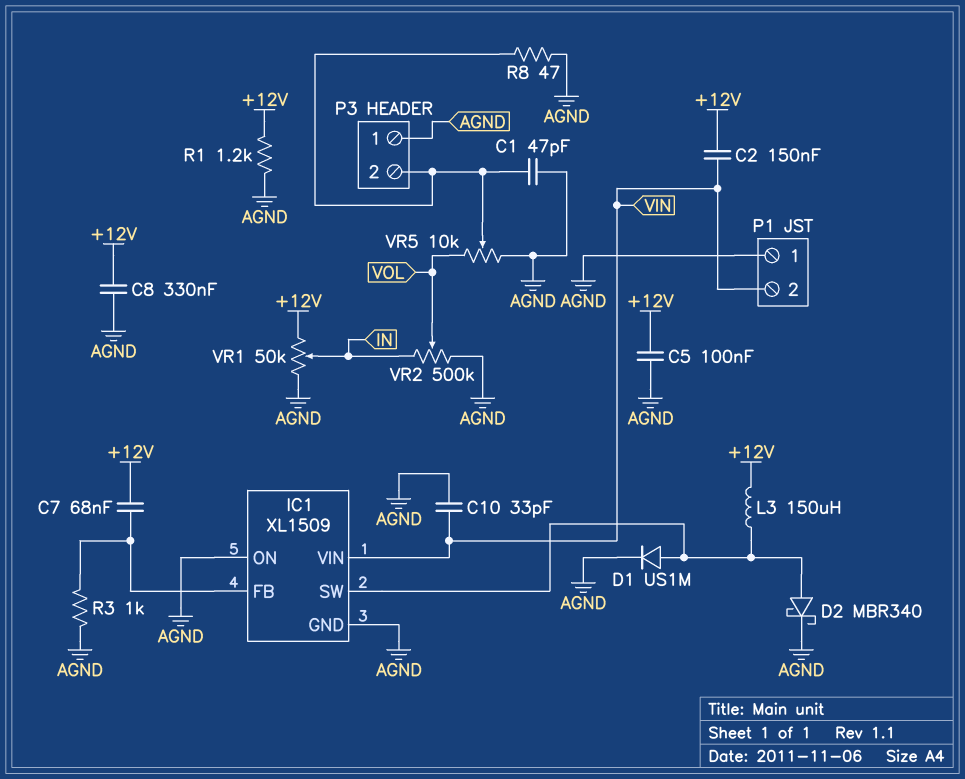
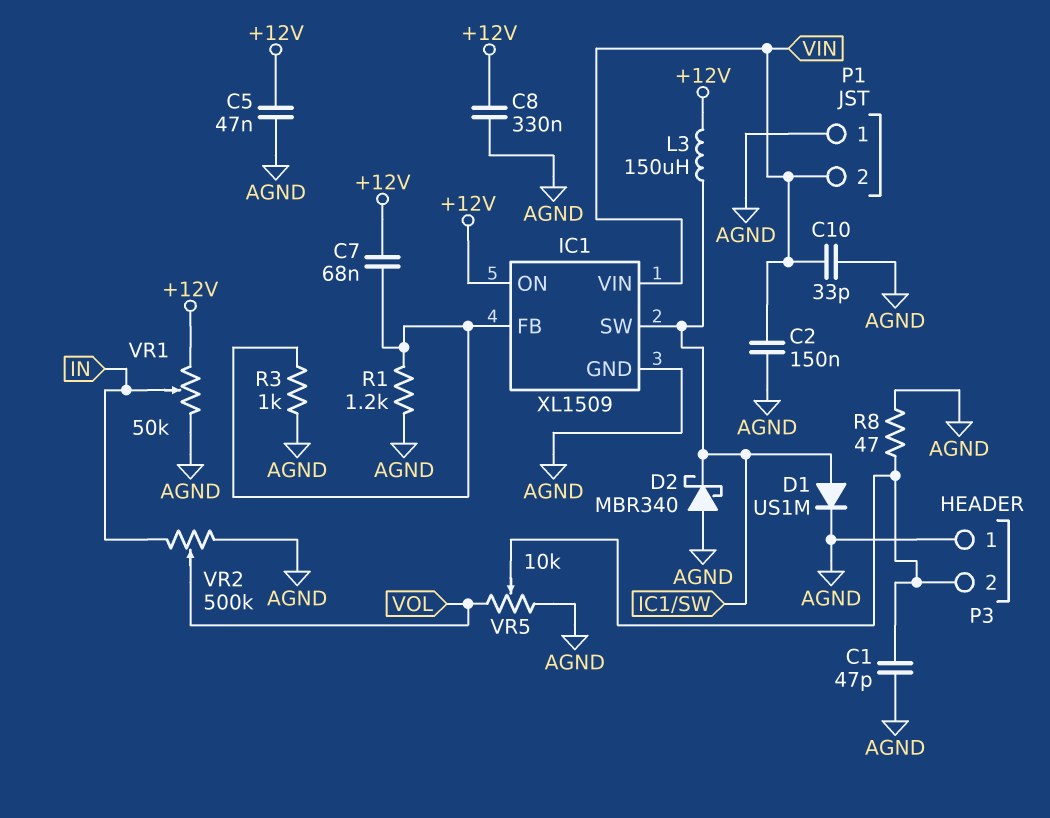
C2: 150nF (+12V, VIN) -> 150nF (AGND, VIN)
C5: 100nF (+12V, AGND) -> 47nF (+12V, AGND)
D2: schottky MBR340 (A IC1/SW, K AGND) -> schottky MBR340 (A AGND, K IC1/SW)
IC1 pin ON: AGND -> +12V
R1: 1.2k (+12V, AGND) -> 1.2k (AGND, IC1/FB)

